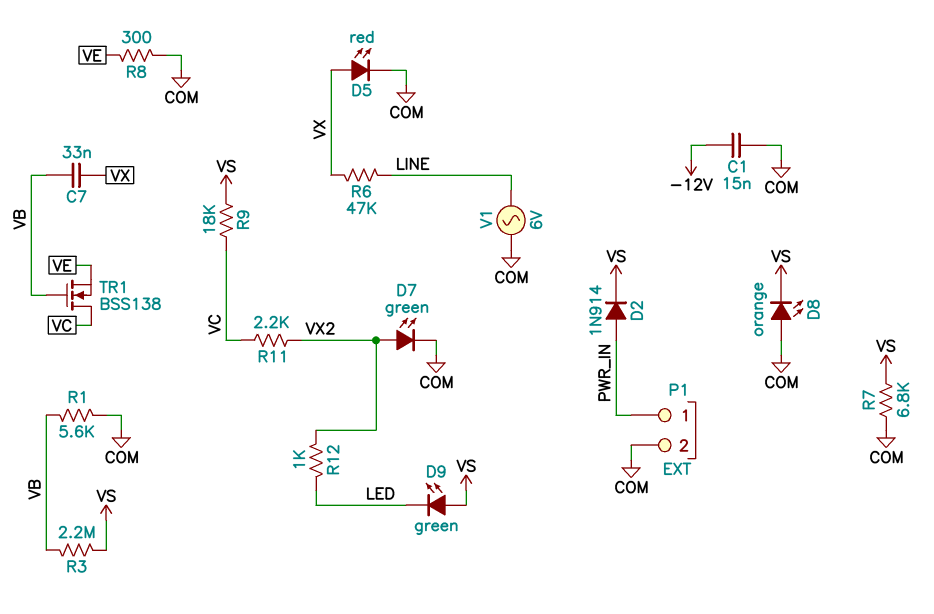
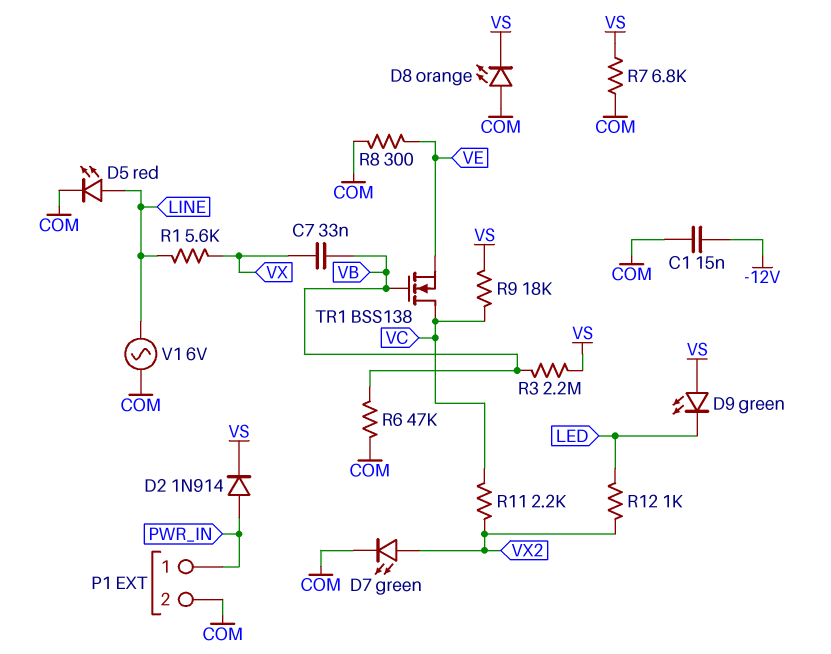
D5: LED red (A VX, K COM) -> LED red (A LINE, K COM)
R1: 5.6k (COM, VB) -> 5.6k (LINE, VX)
R6: 47k (LINE, VX) -> 47k (COM, VB)

